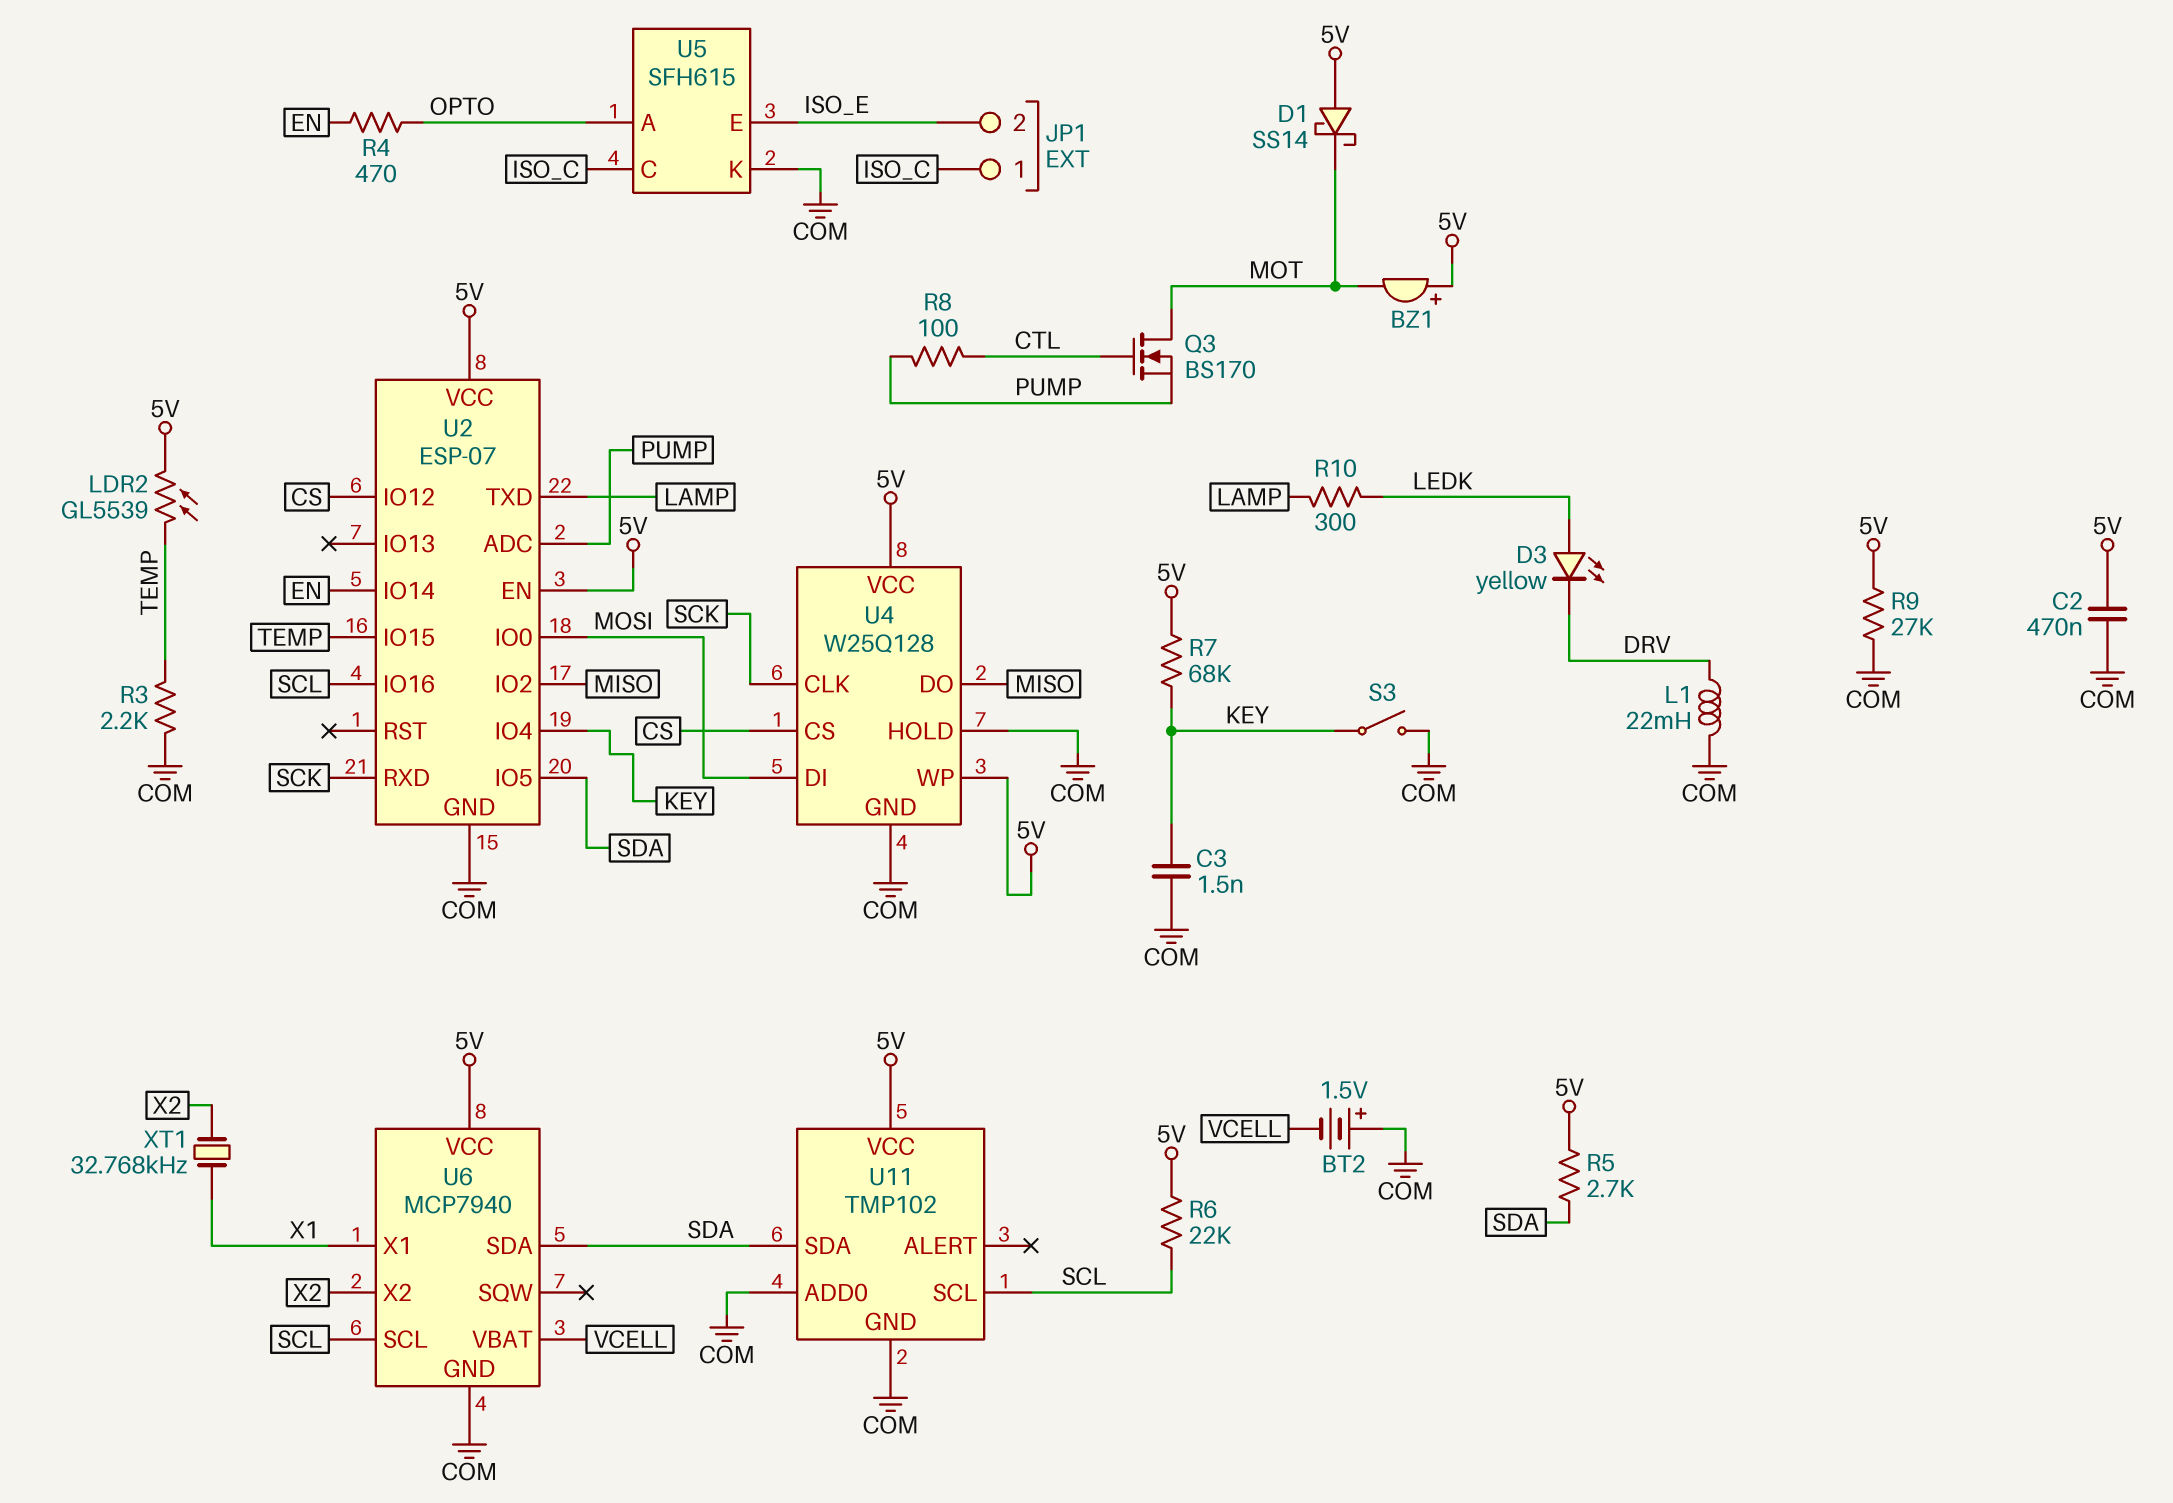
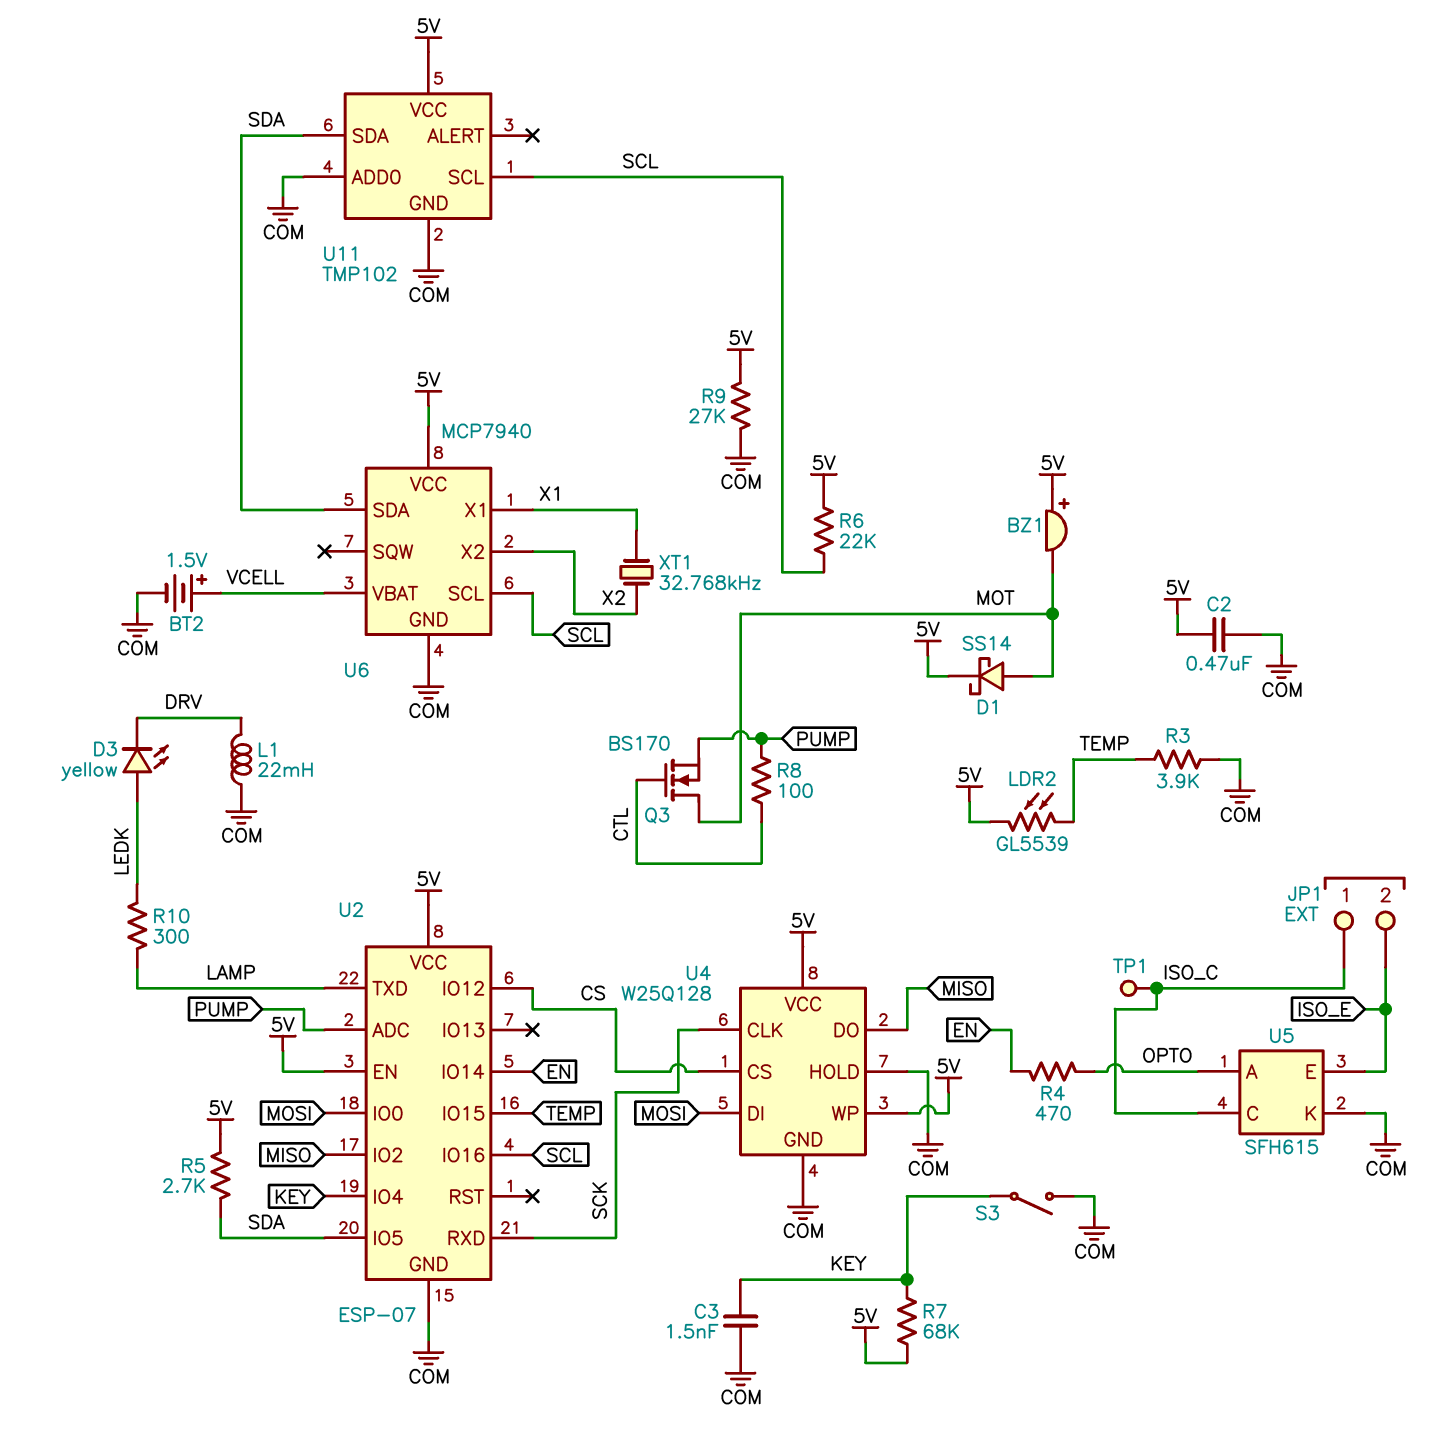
BT2: 1.5V (plus COM, minus VCELL) -> 1.5V (plus VCELL, minus COM)
D1: schottky SS14 (A 5V, K MOT) -> schottky SS14 (A MOT, K 5V)
R3: 2.2k (COM, TEMP) -> 3.9k (COM, TEMP)
TP1: none -> test point (ISO_C)

